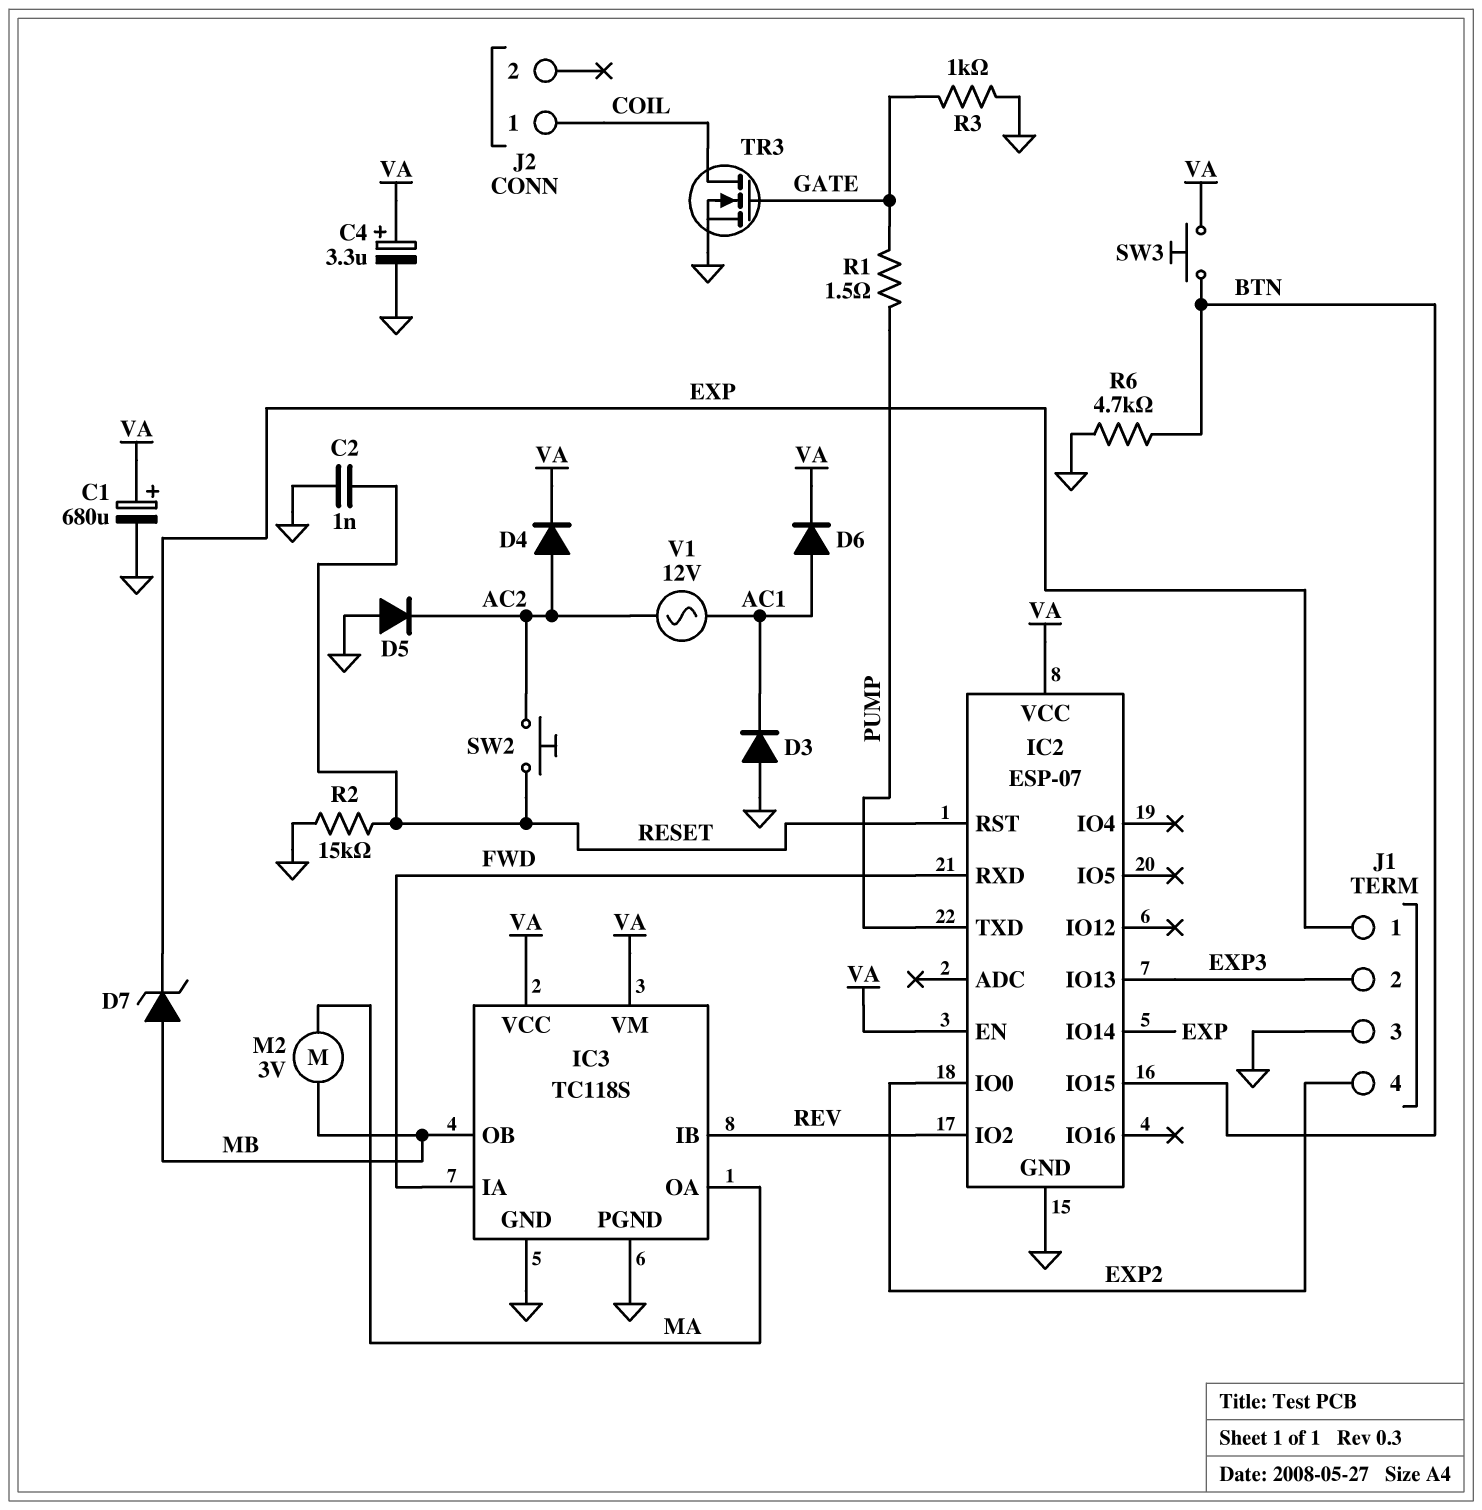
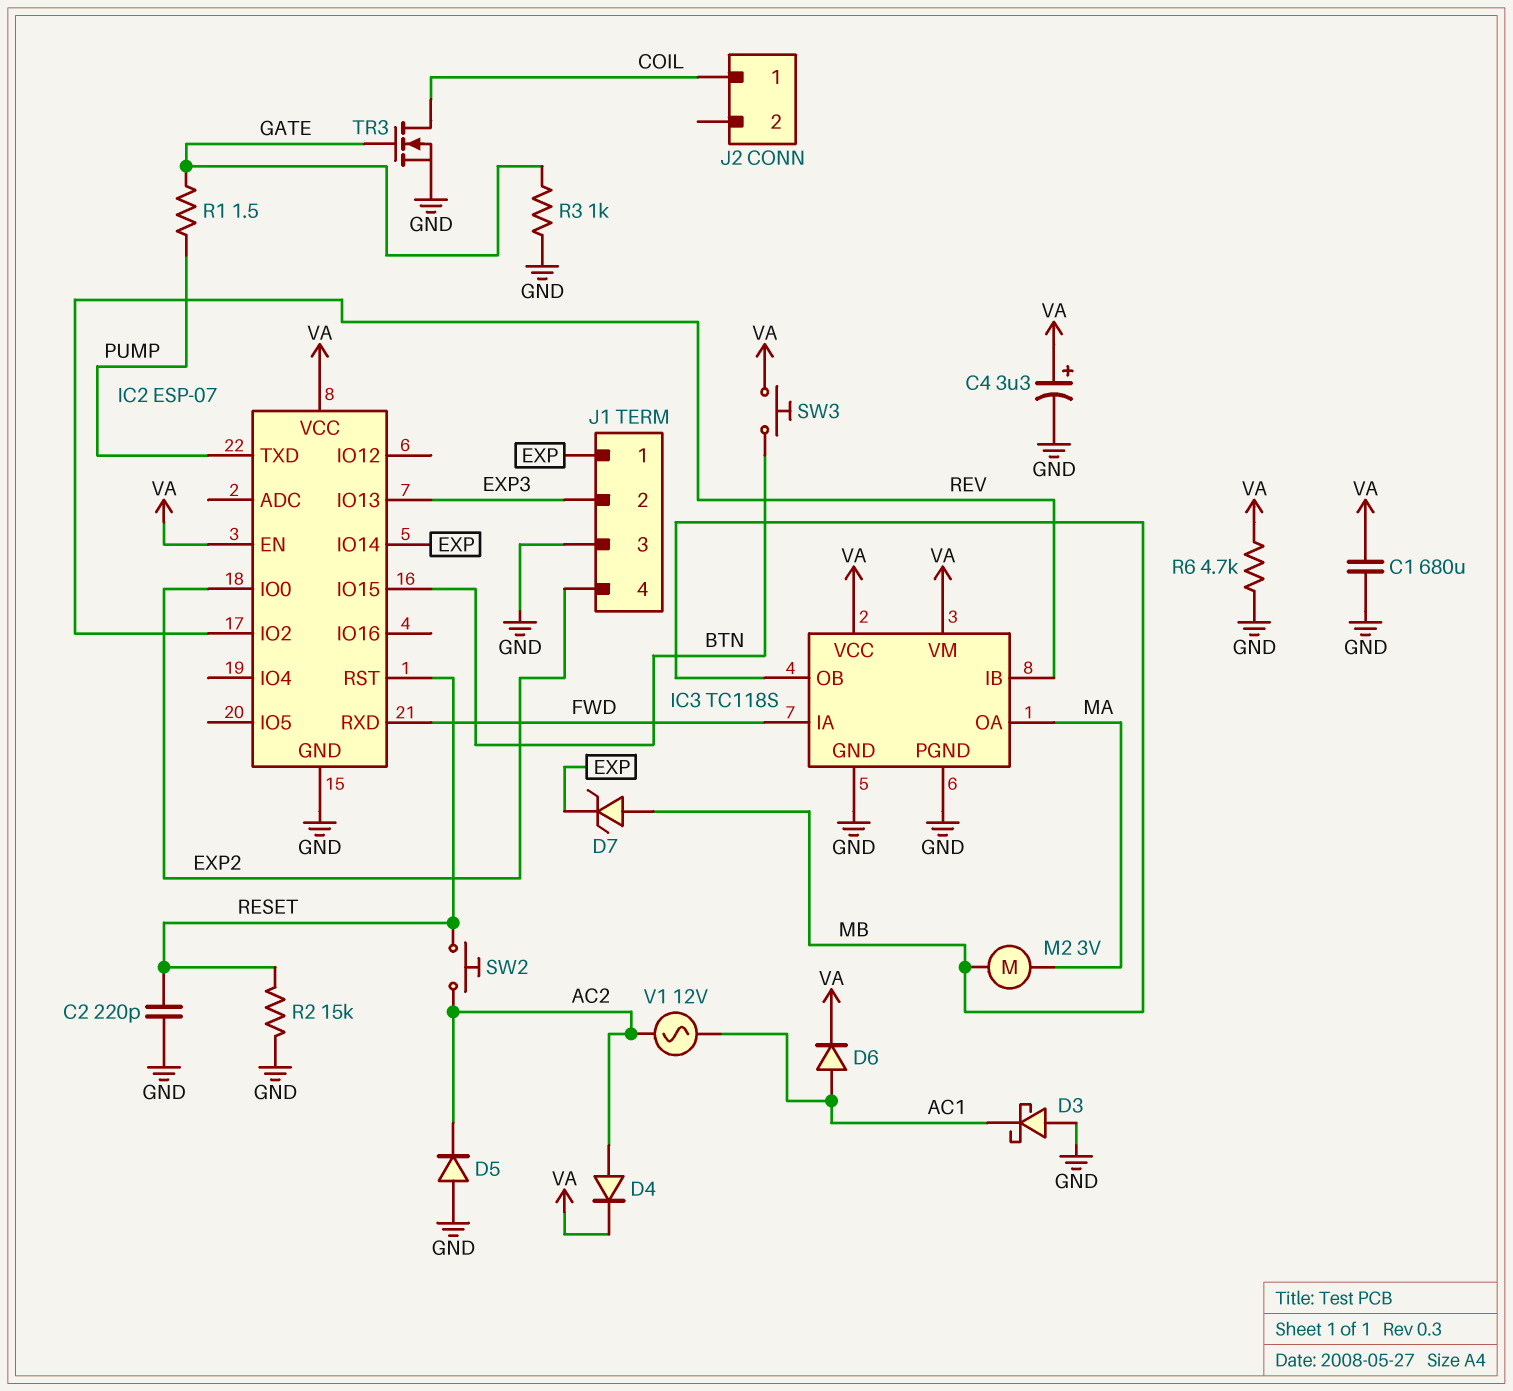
C1: 680uF (plus VA, minus GND) -> 680uF (GND, VA)
C2: 1nF (GND, RESET) -> 220pF (GND, RESET)
D3: diode (A GND, K AC1) -> schottky (A GND, K AC1)
R6: 4.7k (BTN, GND) -> 4.7k (GND, VA)

